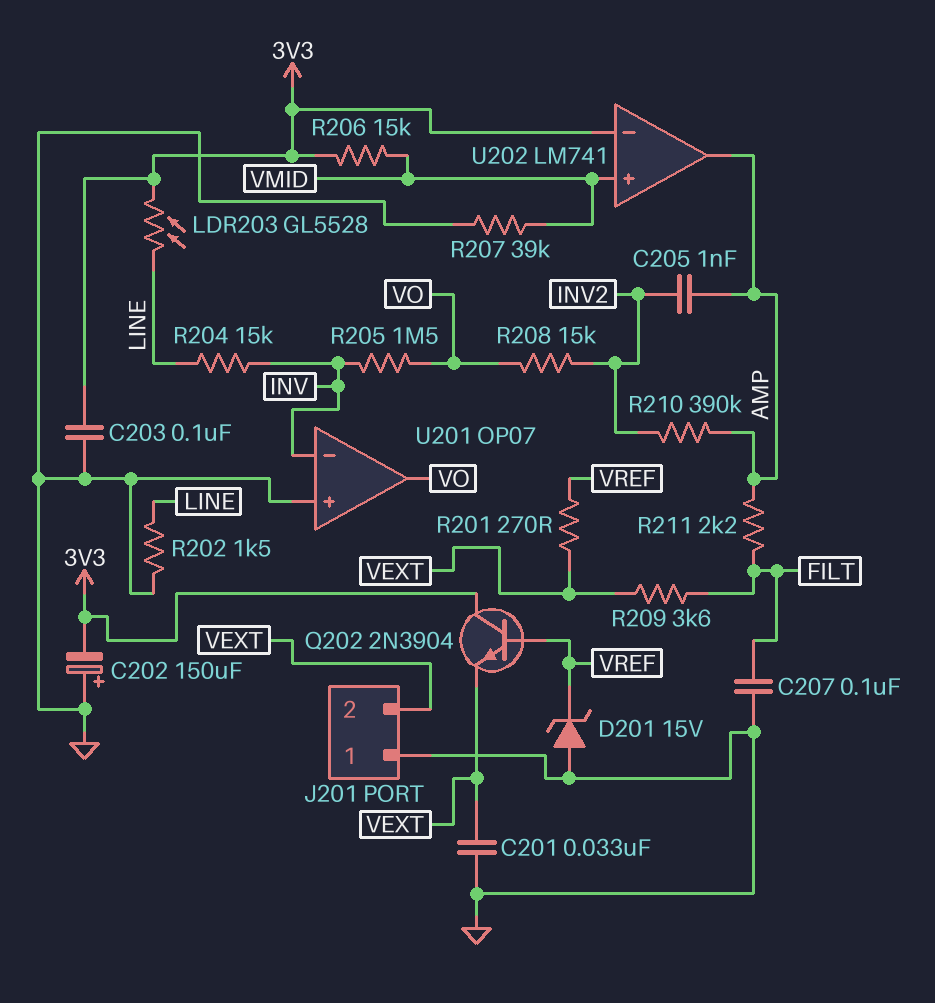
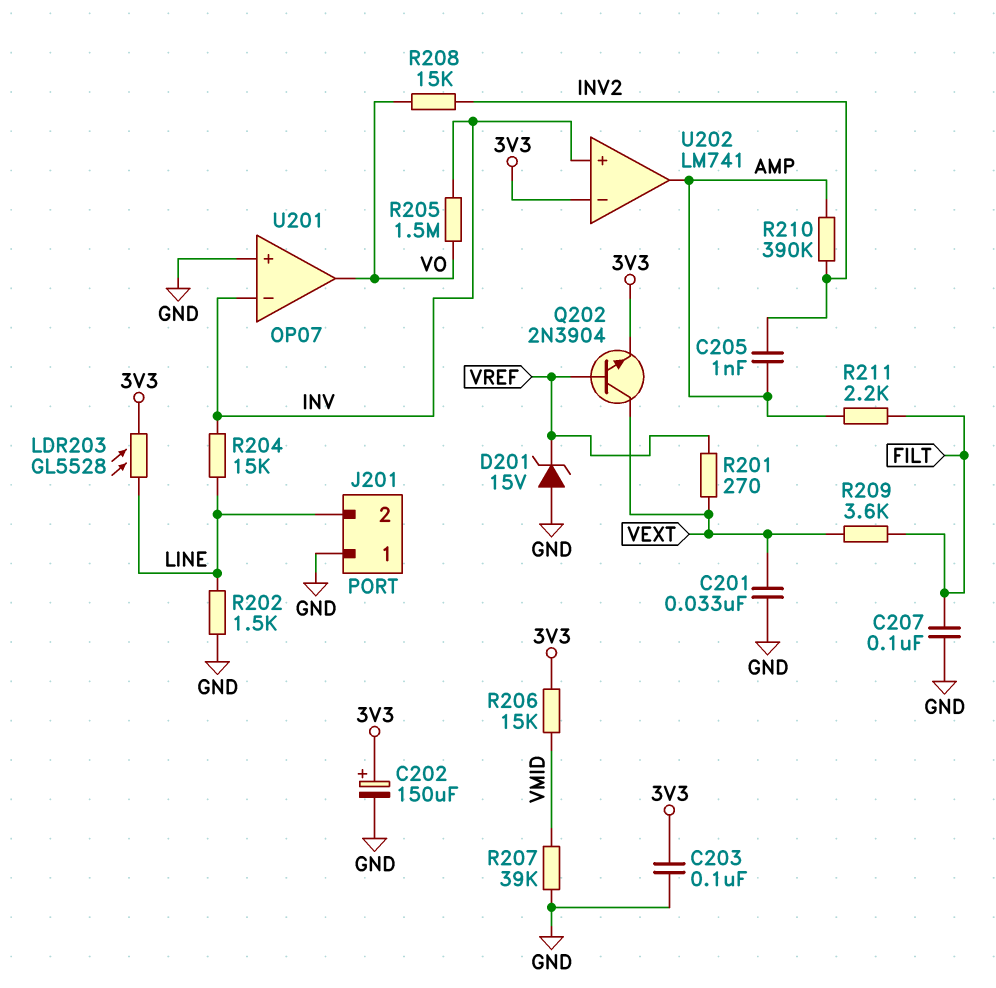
C202: 150uF (plus GND, minus 3V3) -> 150uF (plus 3V3, minus GND)
J201 pin 2: VEXT -> LINE
Q202: NPN 2N3904 (B VREF, C 3V3, E VEXT) -> NPN 2N3904 (B VREF, C VEXT, E 3V3)
U202 pin in+: VMID -> INV

